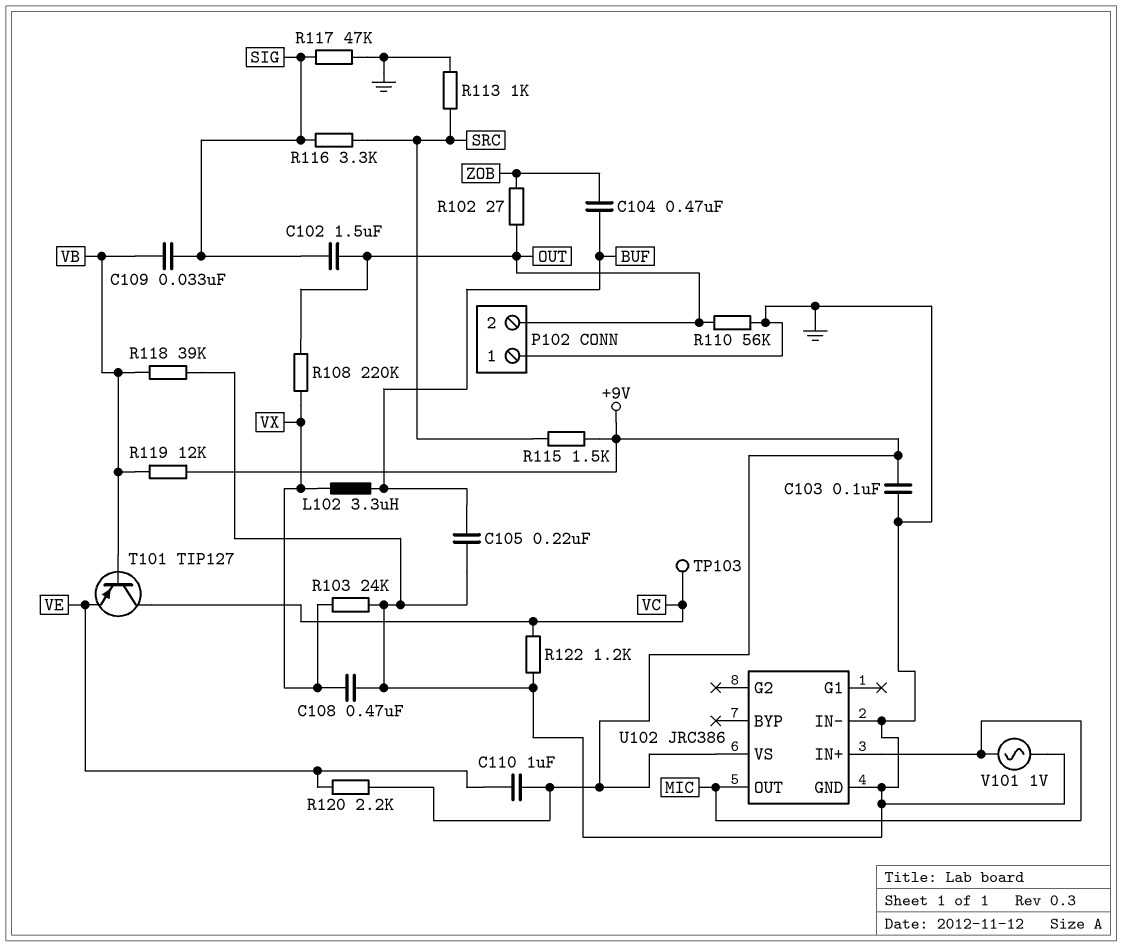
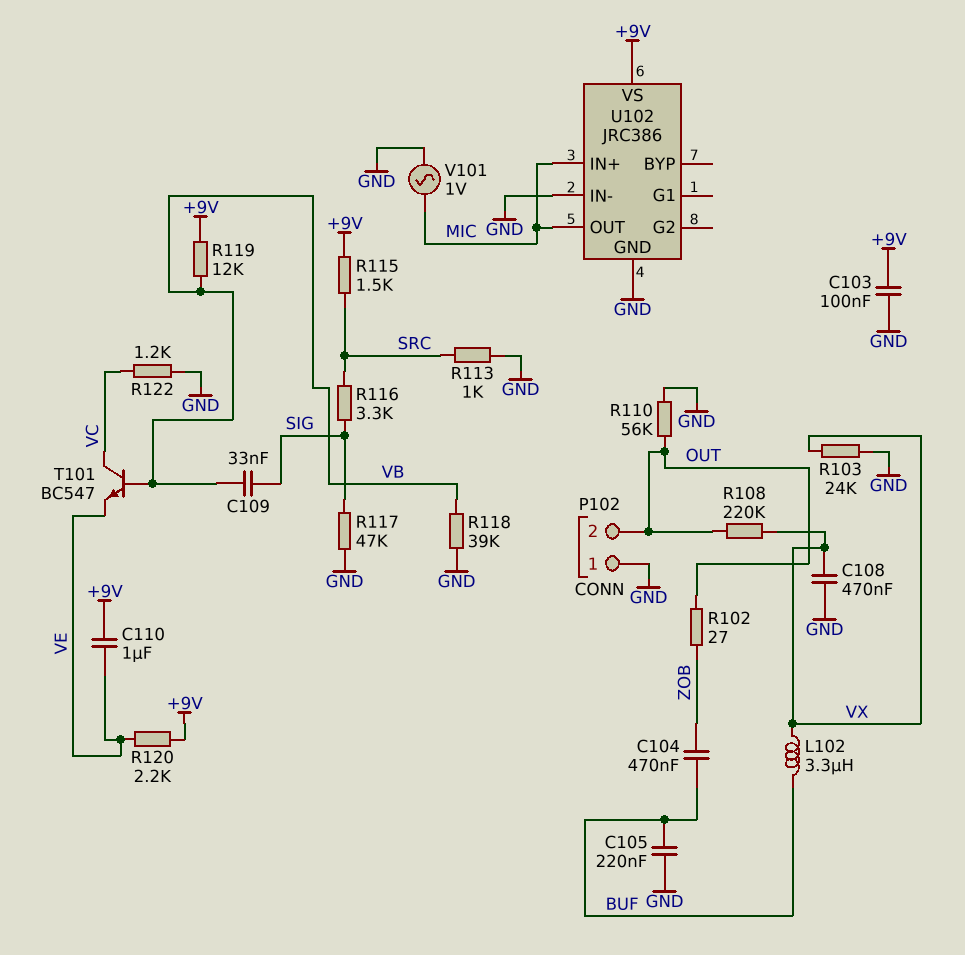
C102: 1.5uF (OUT, SIG) -> none
T101: PNP TIP127 (B VB, C VC, E VE) -> NPN BC547 (B VB, C VC, E VE)
TP103: test point (VC) -> none

